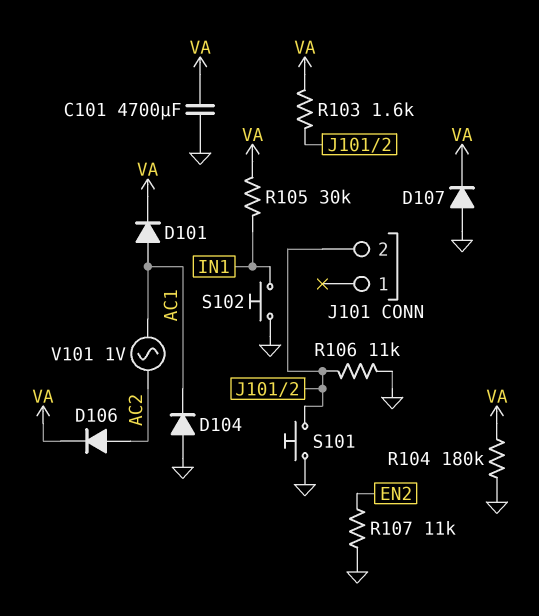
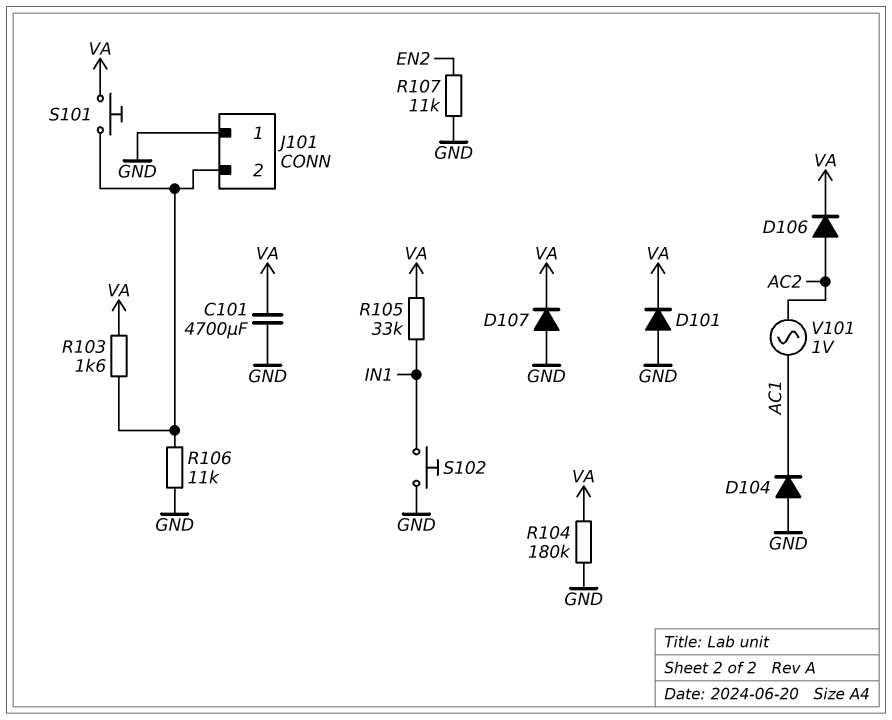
D101: diode (A AC1, K VA) -> diode (A GND, K VA)
J101 pin 1: none -> GND
R105: 30k (IN1, VA) -> 33k (IN1, VA)
S101: button (GND, J101/2) -> button (J101/2, VA)

